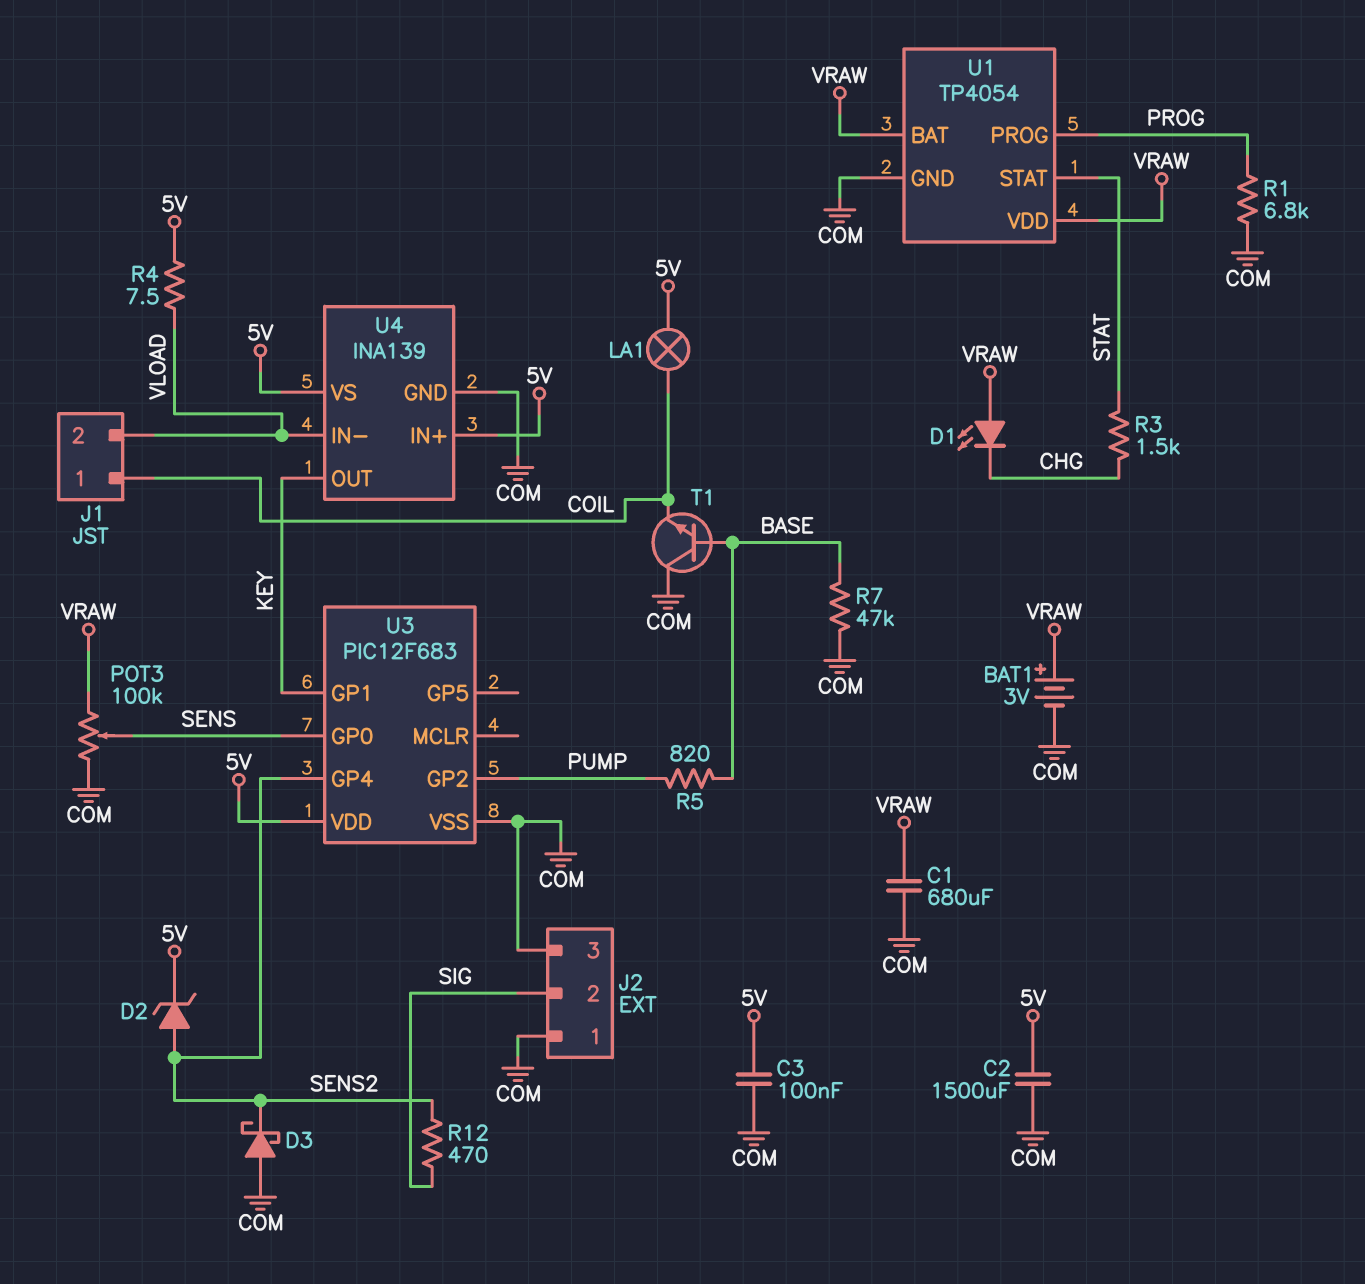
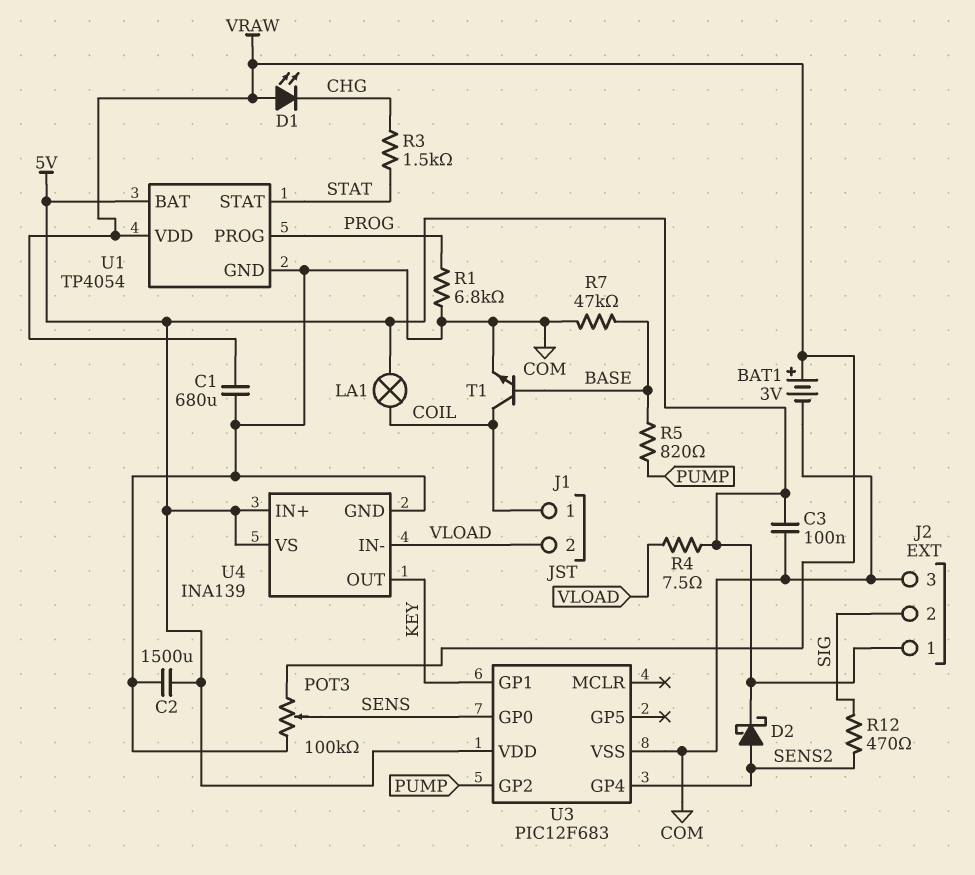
D2: zener (A SENS2, K 5V) -> schottky (A SENS2, K 5V)
D3: schottky (A COM, K SENS2) -> none
J2 pin 1: COM -> 5V
T1: NPN (B BASE, C COM, E COIL) -> NPN (B BASE, C COIL, E COM)
U1 pin BAT: VRAW -> 5V

